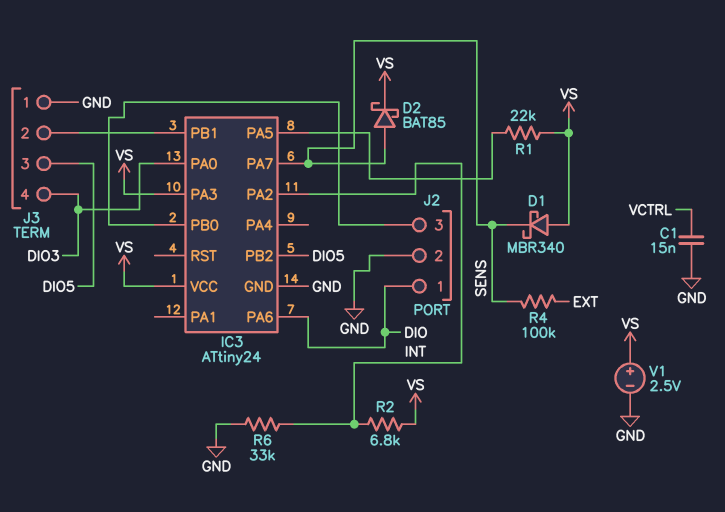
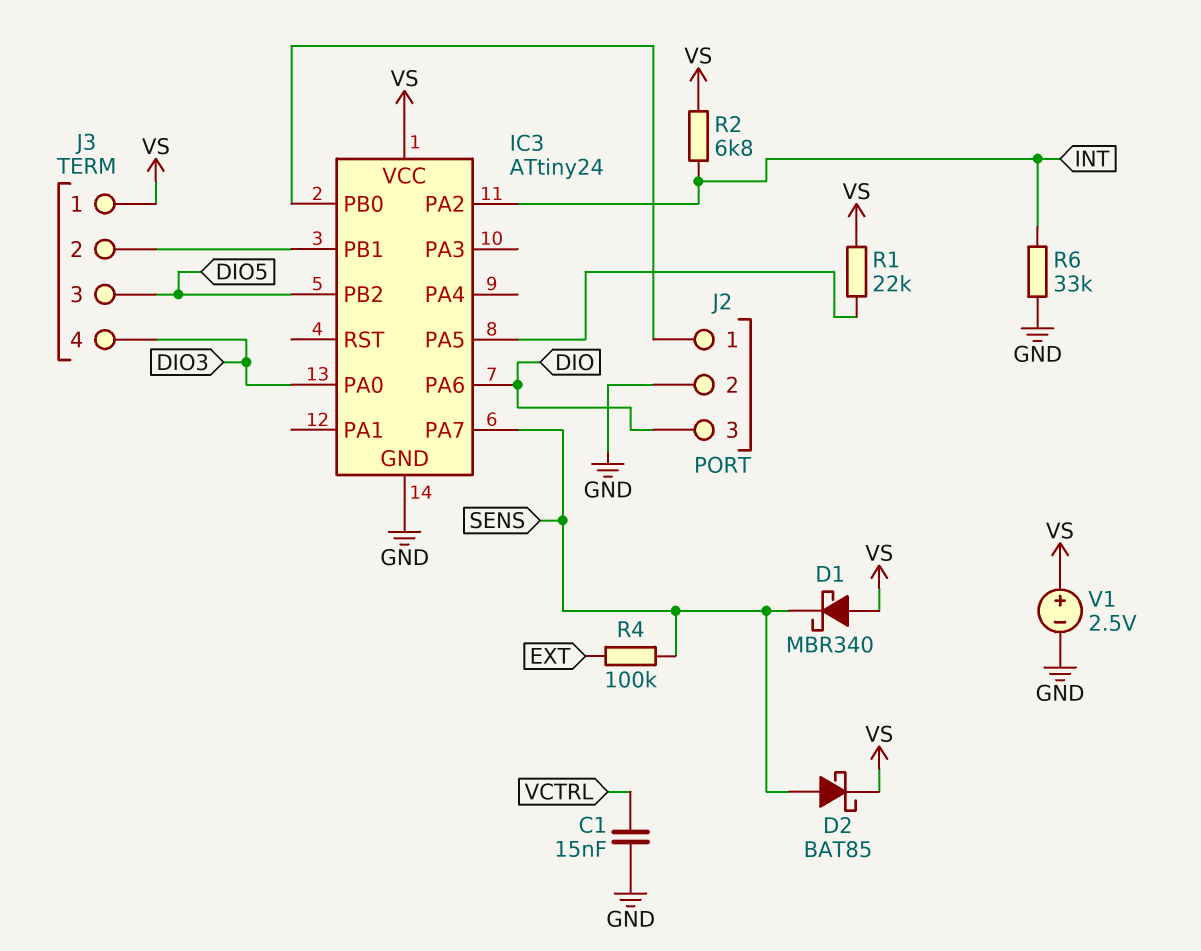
IC3 pin PA3: VS -> none
J2 pin 1: DIO -> IC3/PB0
J2 pin 3: IC3/PB0 -> DIO
J3 pin 1: GND -> VS

